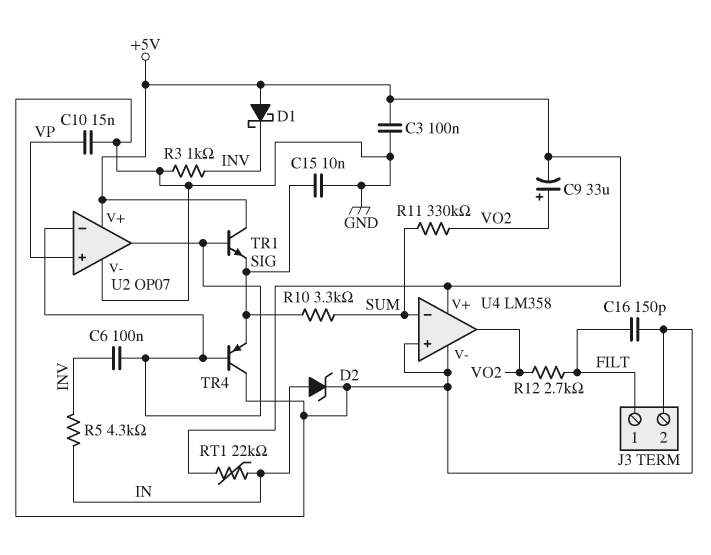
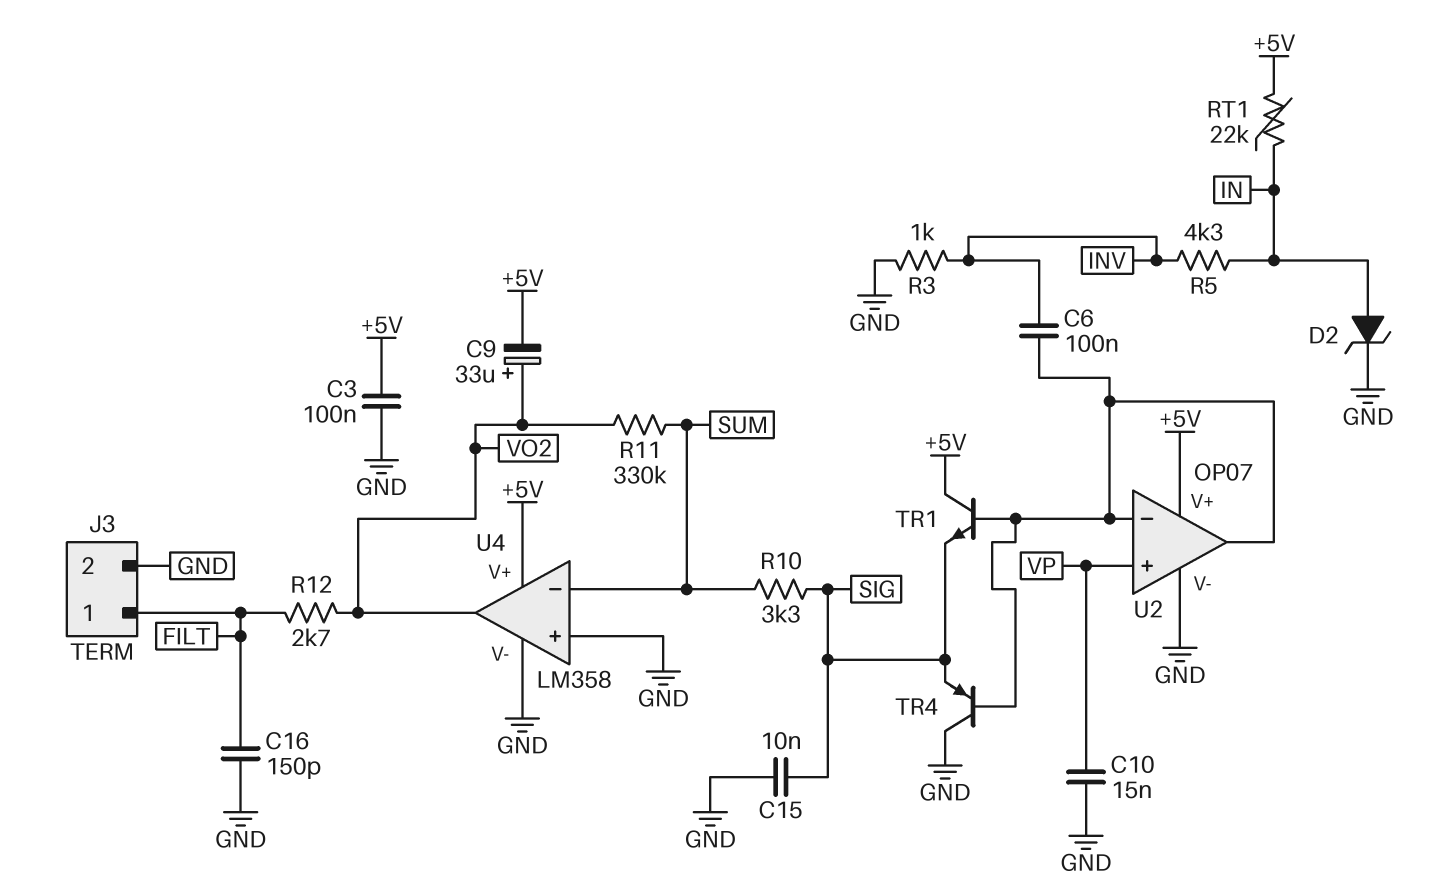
D1: schottky (A +5V, K INV) -> none

